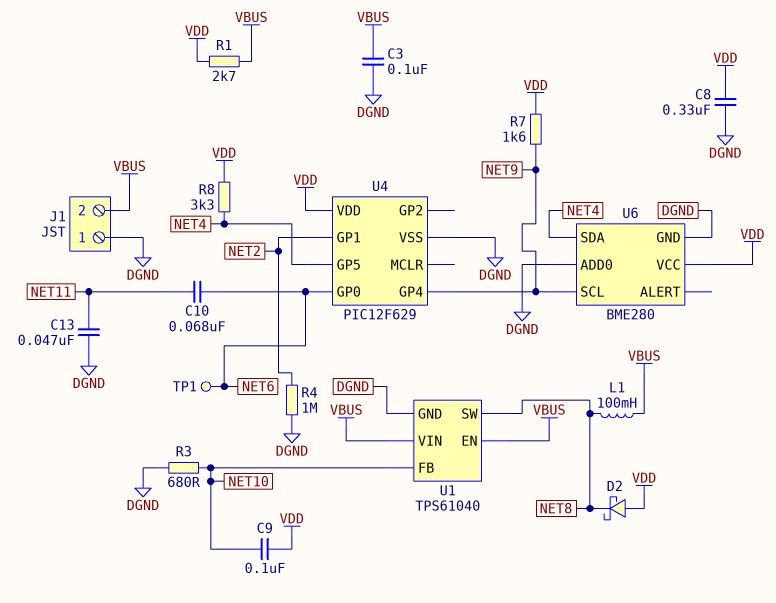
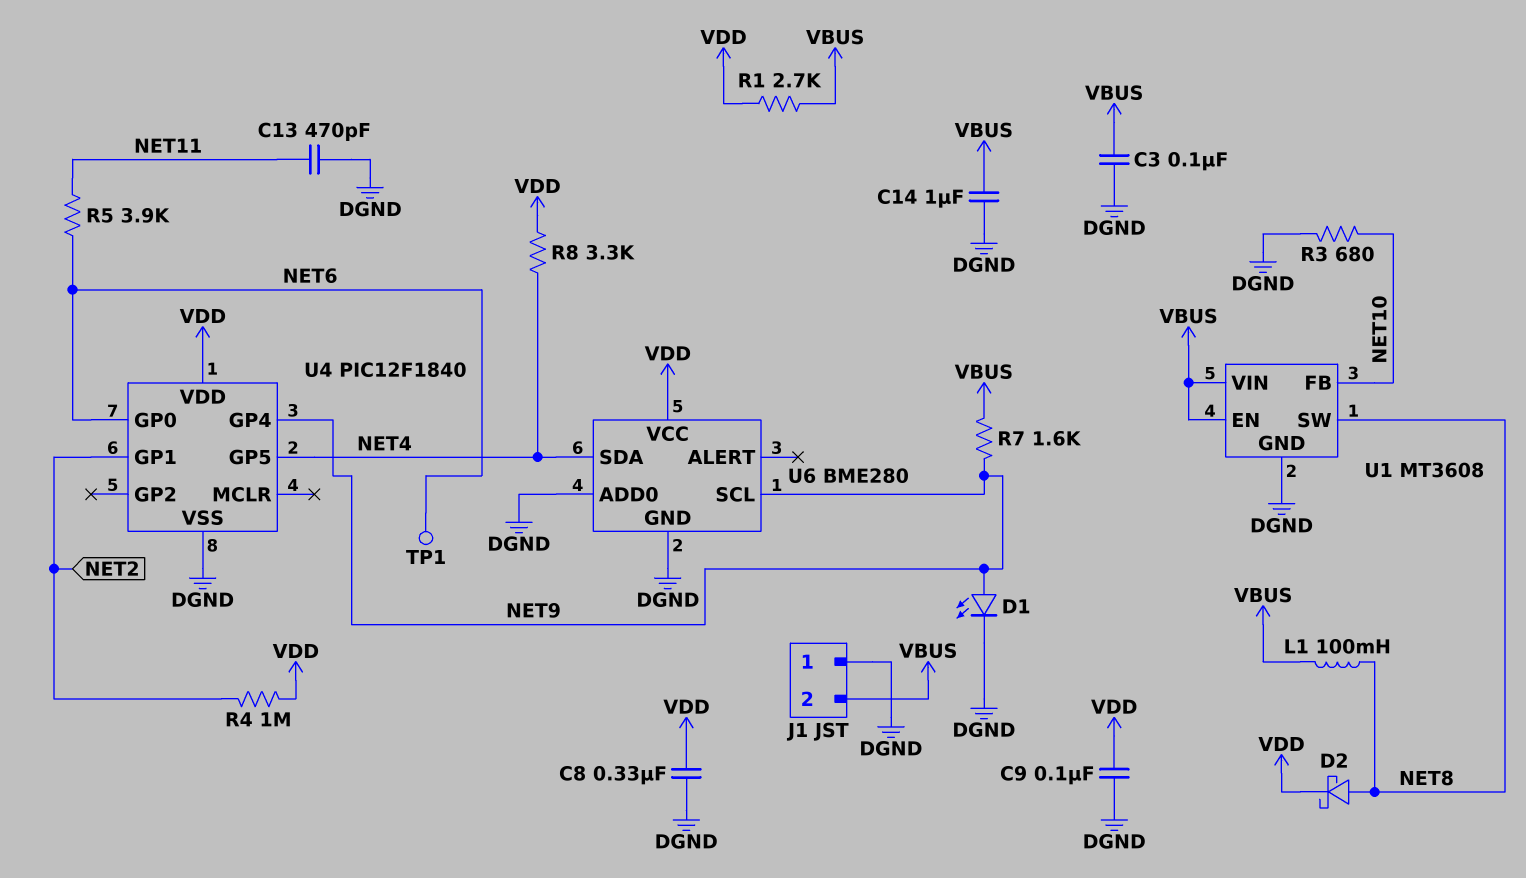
C9: 100nF (NET10, VDD) -> 100nF (DGND, VDD)
C10: 68nF (NET6, NET11) -> none
C13: 47nF (DGND, NET11) -> 470pF (DGND, NET11)
C14: none -> 1uF (DGND, VBUS)
D1: none -> LED (A NET9, K DGND)
D2: schottky (A VDD, K NET8) -> schottky (A NET8, K VDD)
R4: 1M (DGND, NET2) -> 1M (NET2, VDD)
R5: none -> 3.9k (NET6, NET11)
R7: 1.6k (NET9, VDD) -> 1.6k (NET9, VBUS)
U1: TPS61040 -> MT3608
U4: PIC12F629 -> PIC12F1840

